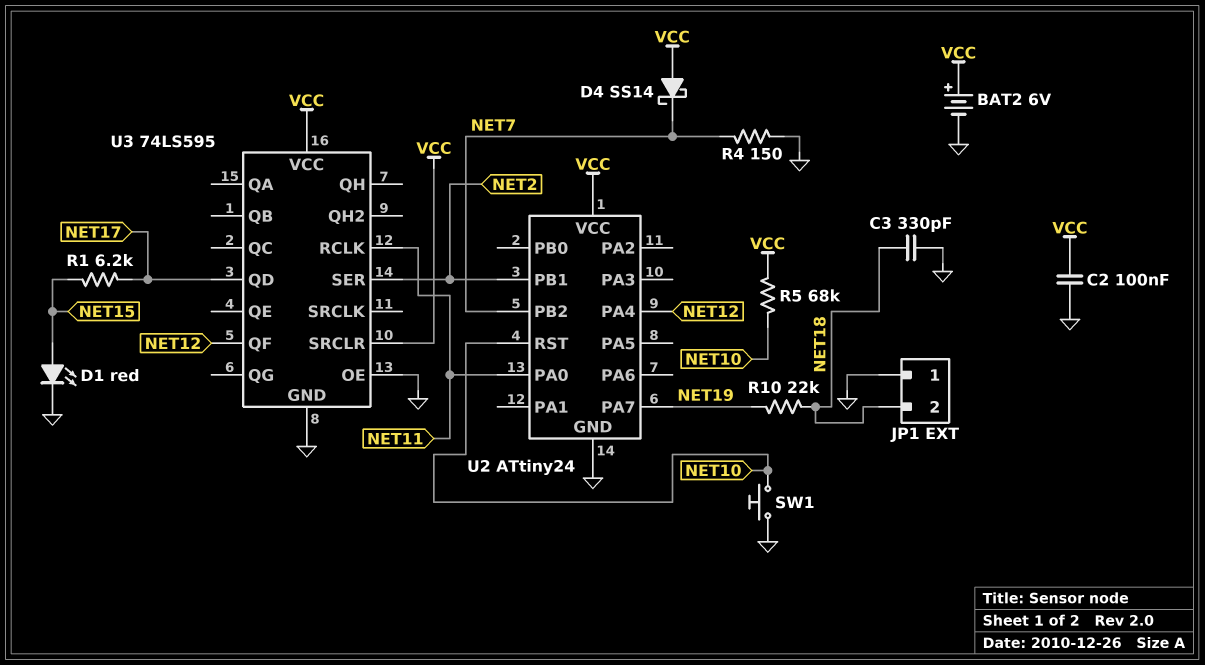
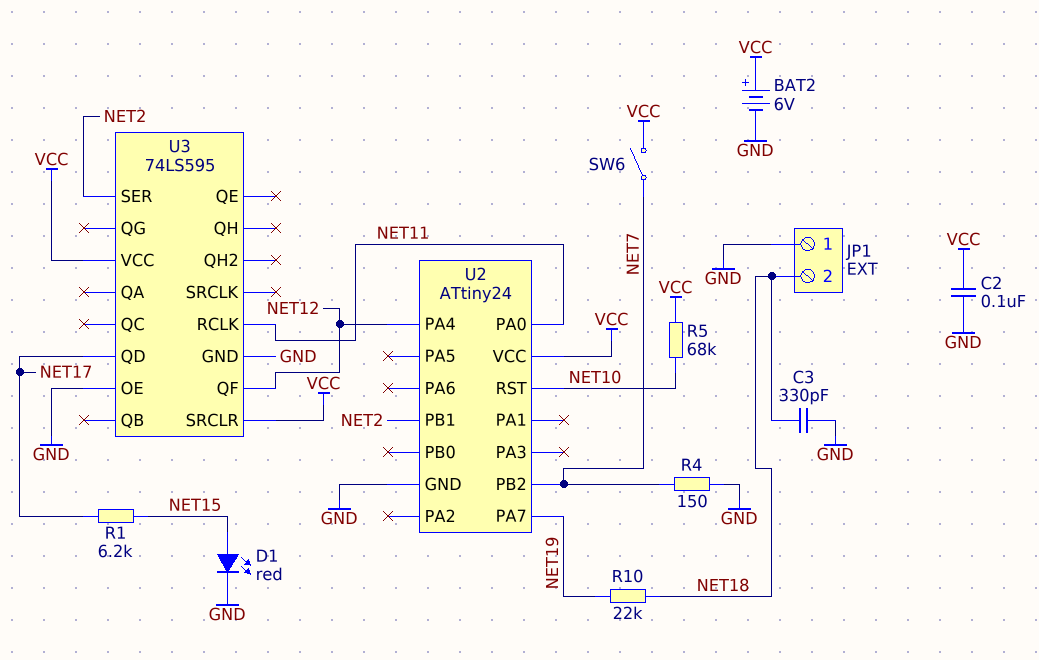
D4: schottky SS14 (A VCC, K NET7) -> none
SW1: button (GND, NET10) -> none
SW6: none -> switch (NET7, VCC)

